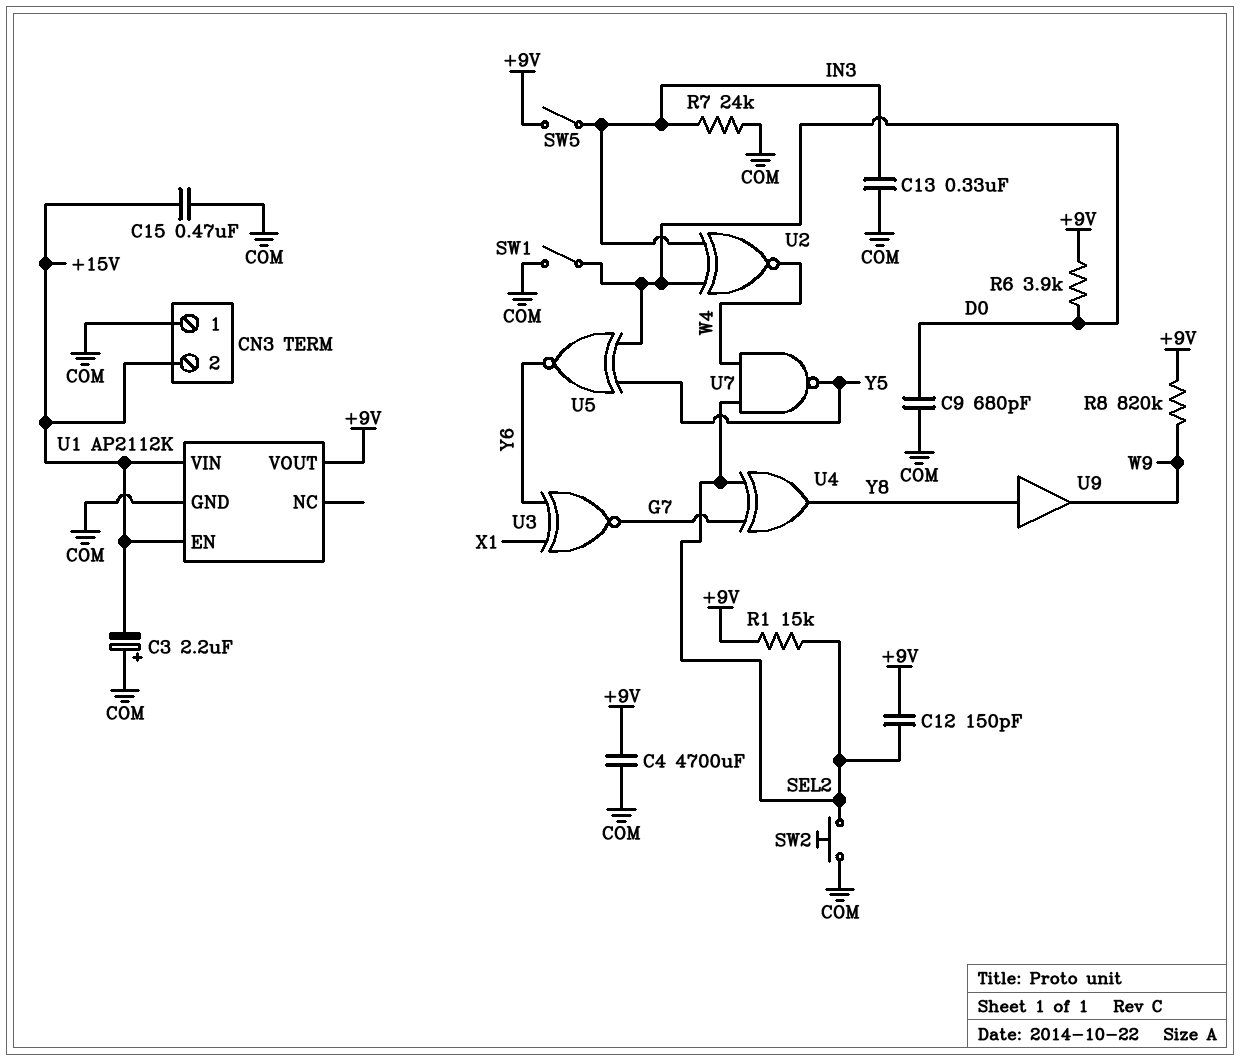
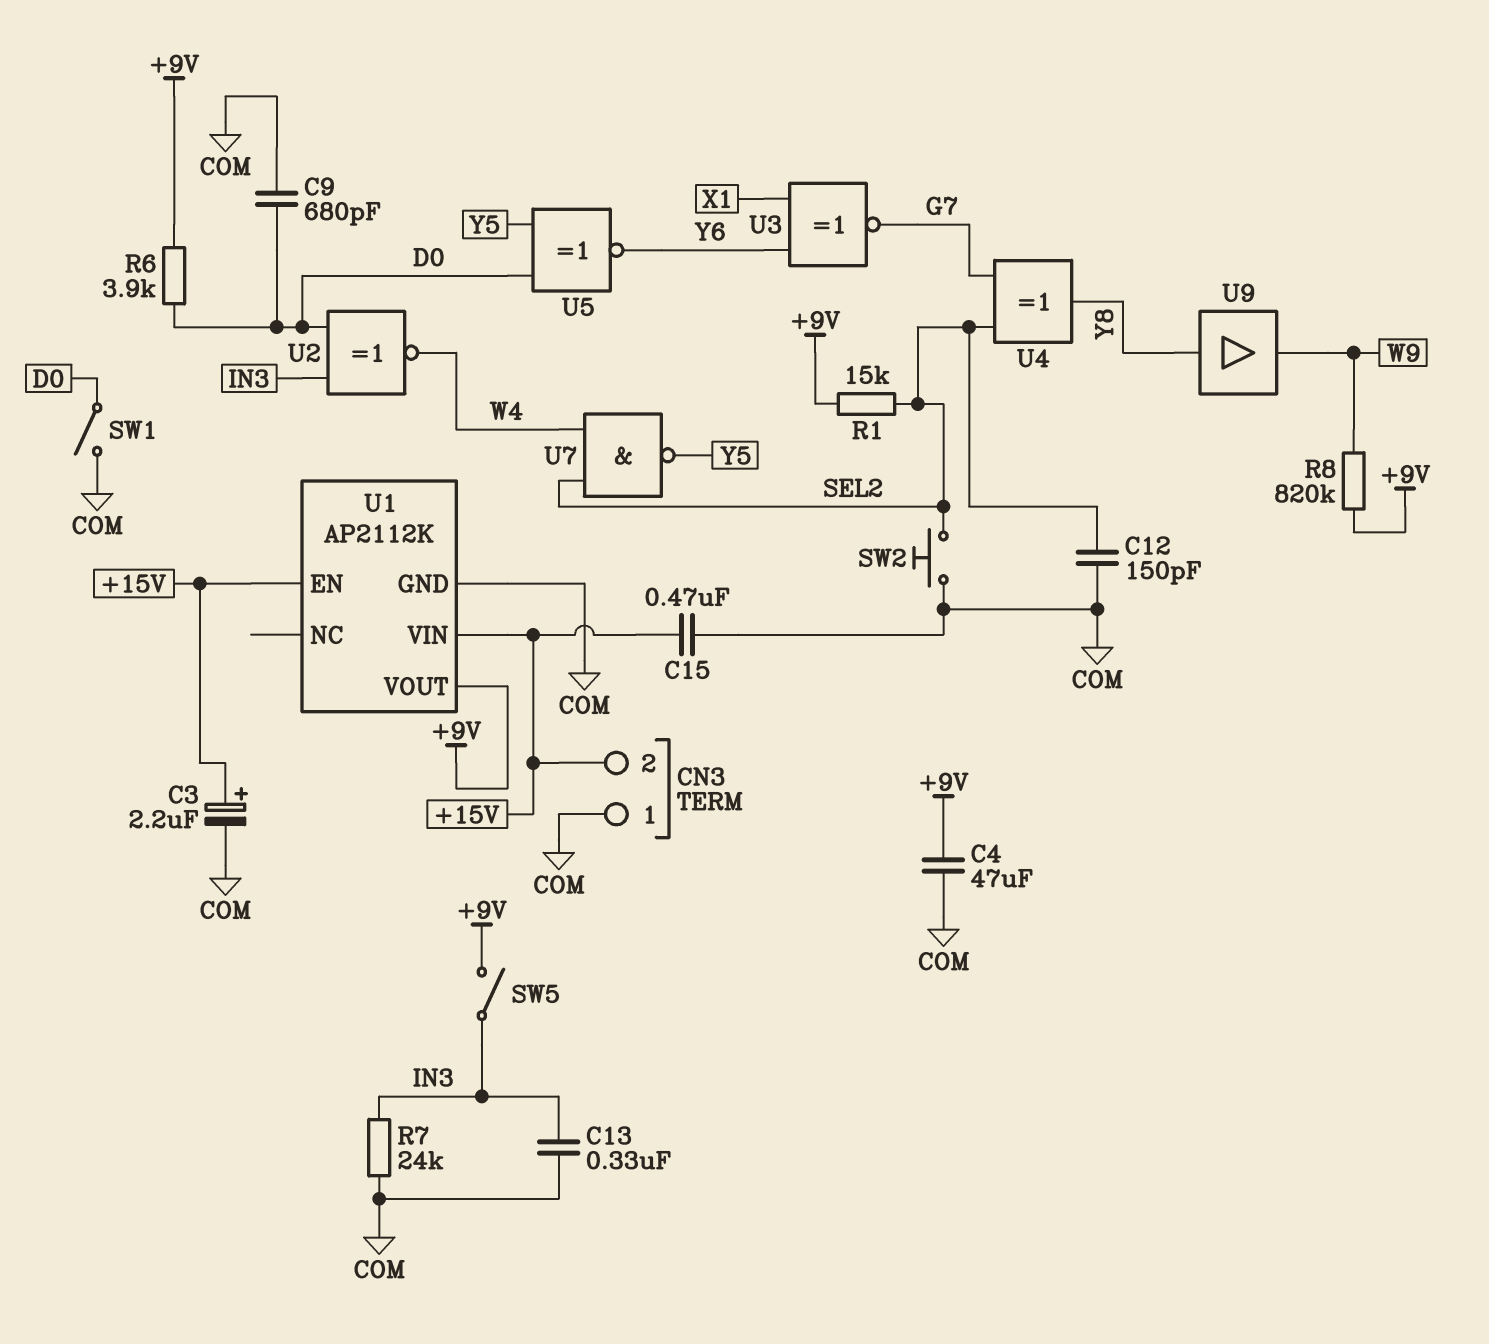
C3: 2.2uF (plus COM, minus +15V) -> 2.2uF (plus +15V, minus COM)
C4: 4700uF (+9V, COM) -> 47uF (+9V, COM)
C12: 150pF (+9V, SEL2) -> 150pF (COM, SEL2)

